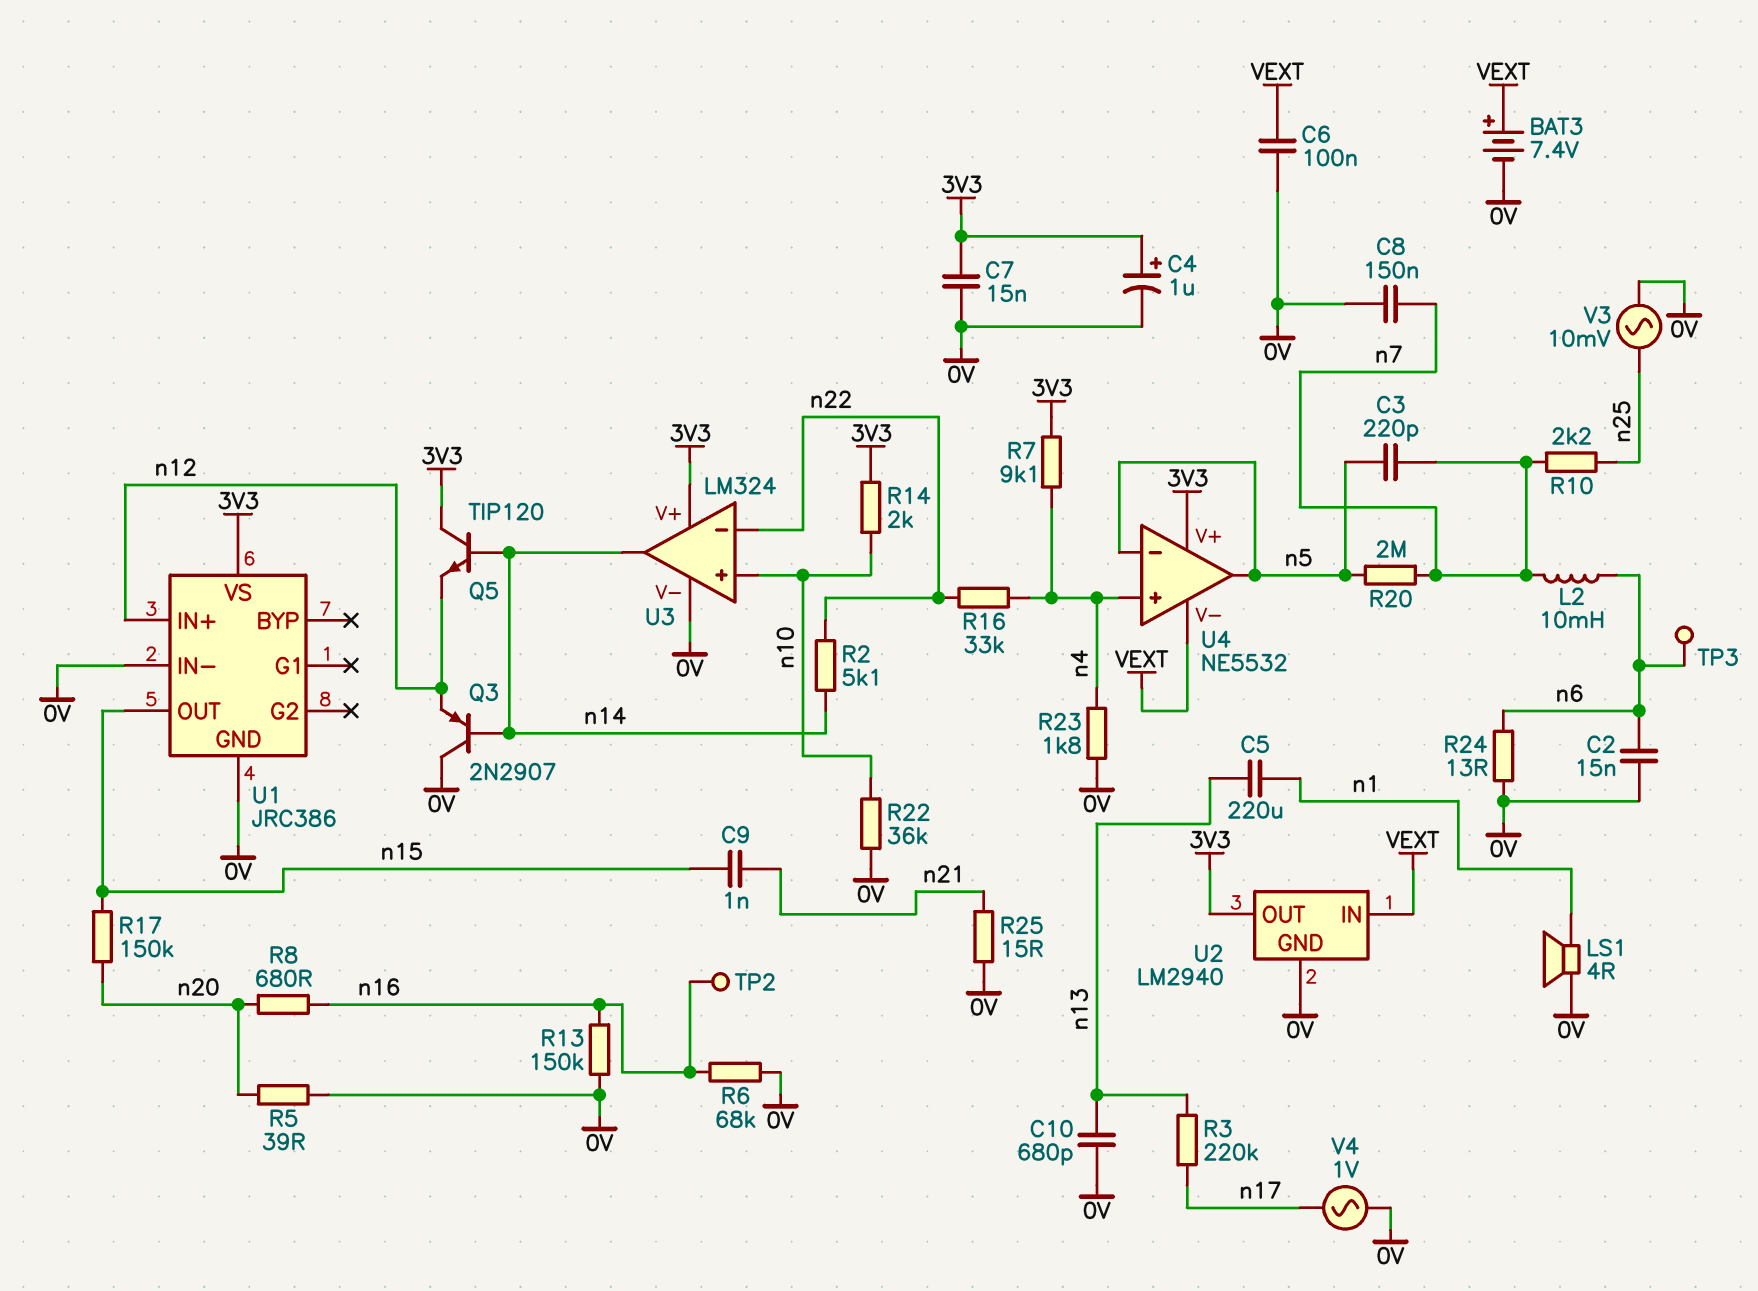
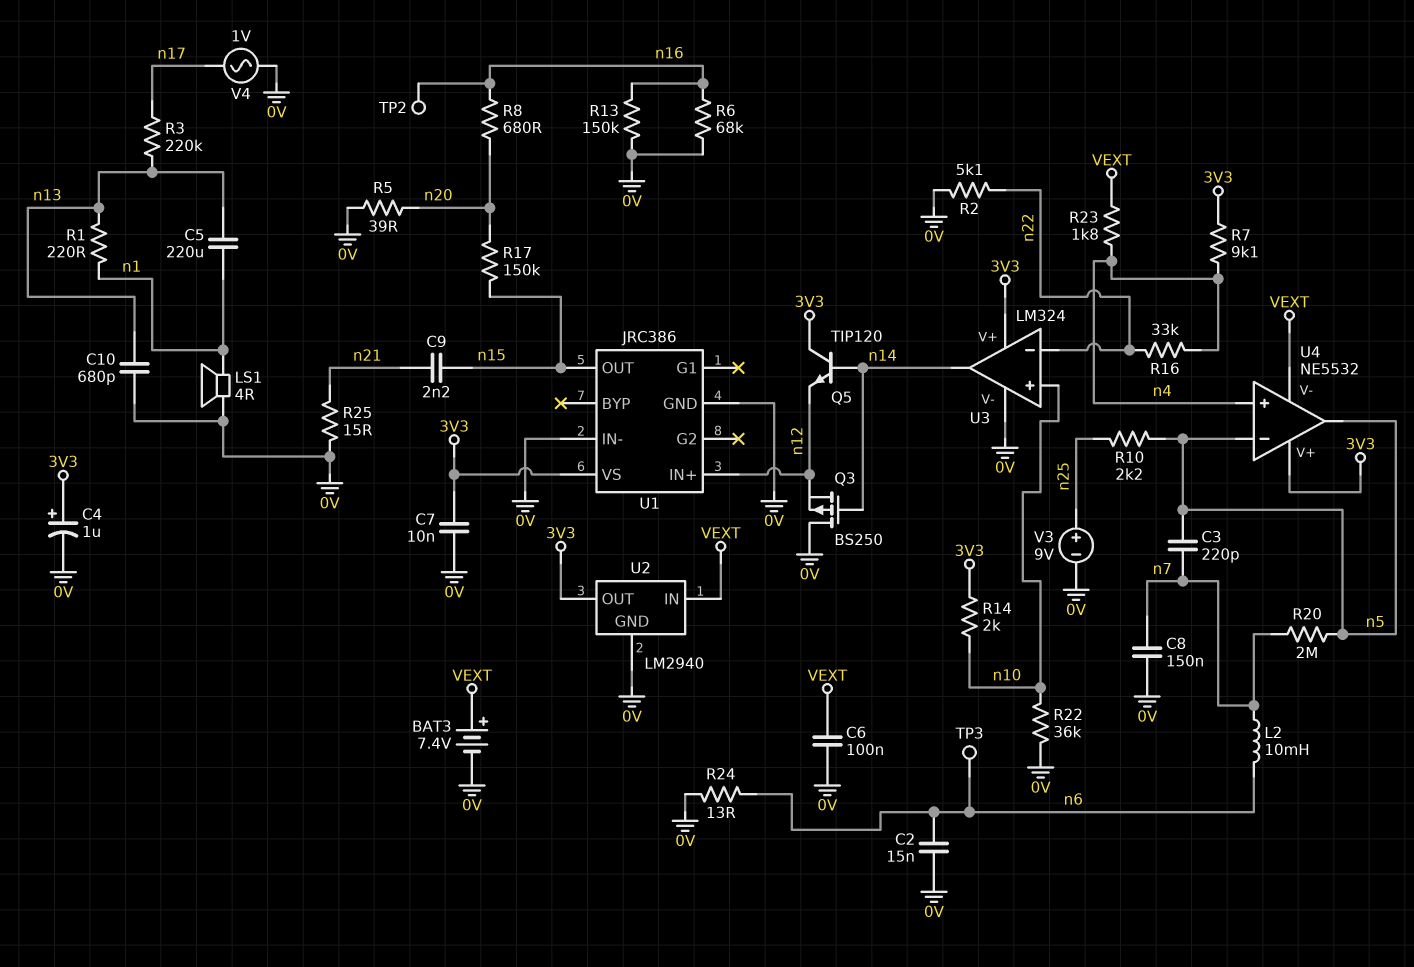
C7: 15nF (0V, 3V3) -> 10nF (0V, 3V3)
C9: 1nF (n15, n21) -> 2.2nF (n15, n21)
Q3: PNP 2N2907 (B n14, C 0V, E n12) -> PMOS BS250 (G n14, D 0V, S n12)
R1: none -> 220 (n1, n13)
R2: 5.1k (n14, n22) -> 5.1k (0V, n22)
R10: 2.2k (n7, n25) -> 2.2k (n5, n25)
R23: 1.8k (0V, n4) -> 1.8k (VEXT, n4)
V3: AC 10mV (0V, n25) -> 9V (plus n25, minus 0V)

